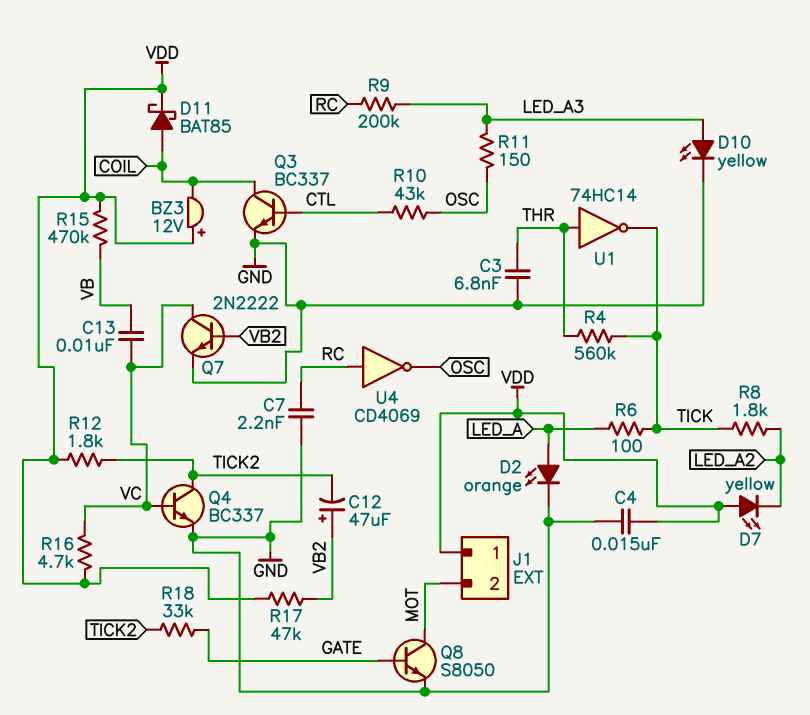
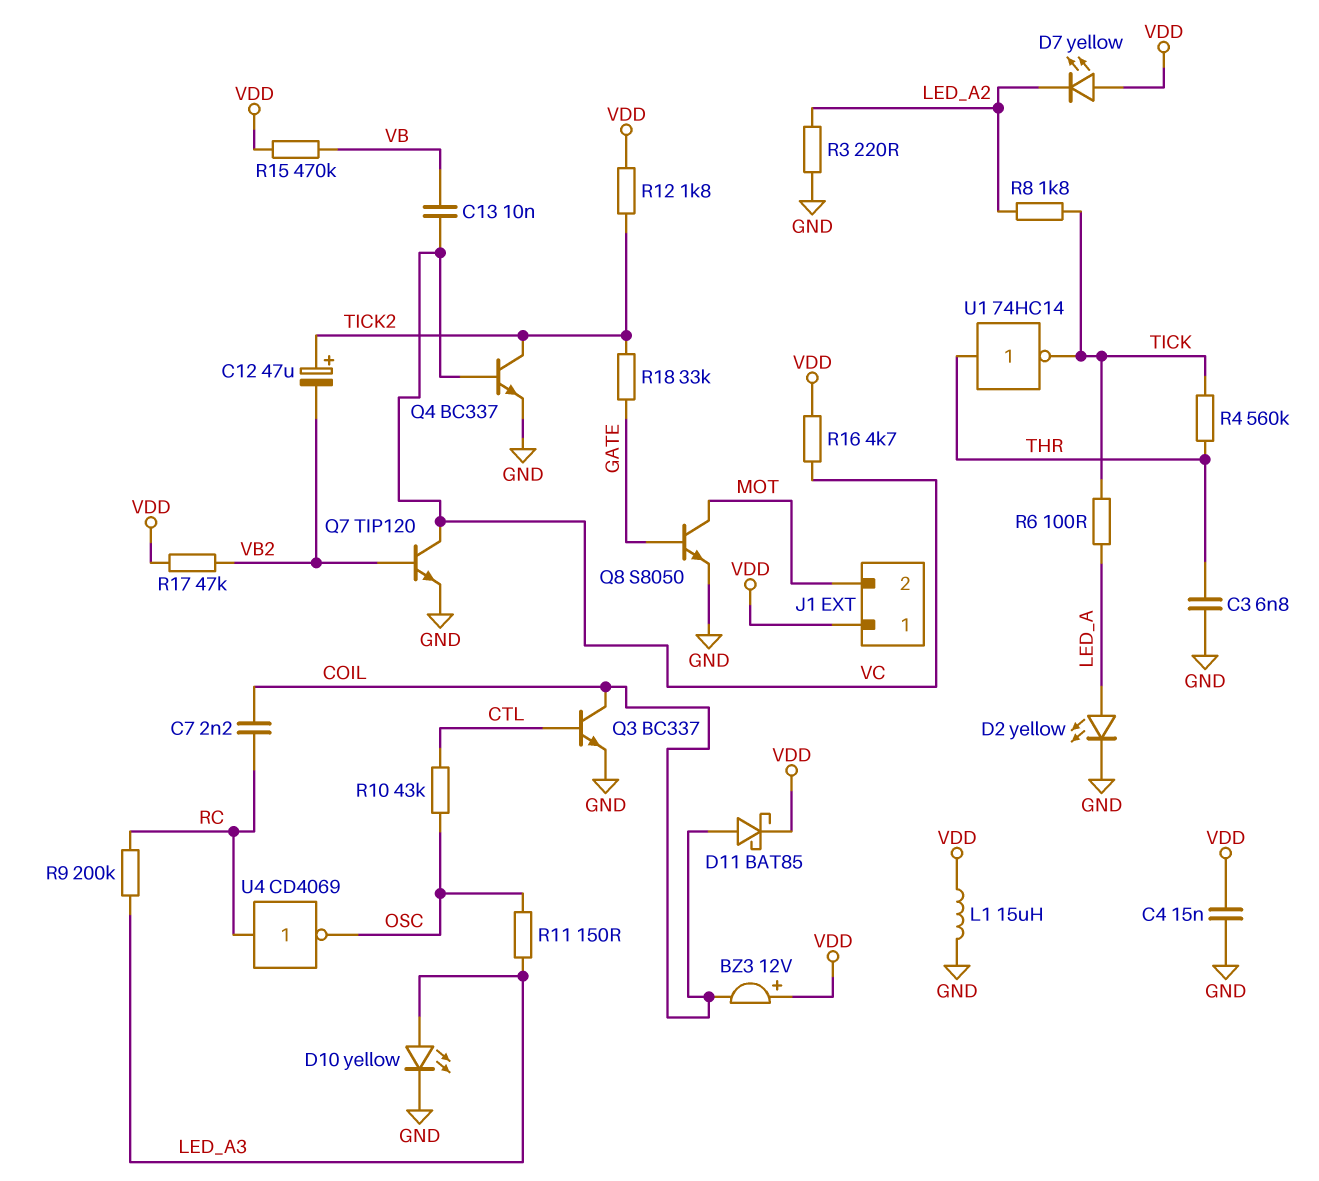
C7: 2.2nF (GND, RC) -> 2.2nF (COIL, RC)
C12: 47uF (plus VB2, minus TICK2) -> 47uF (plus TICK2, minus VB2)
D2: LED orange (A LED_A, K GND) -> LED yellow (A LED_A, K GND)
L1: none -> 15uH (GND, VDD)
Q7: NPN 2N2222 (B VB2, C VC, E GND) -> NPN TIP120 (B VB2, C VC, E GND)
R3: none -> 220 (GND, LED_A2)

